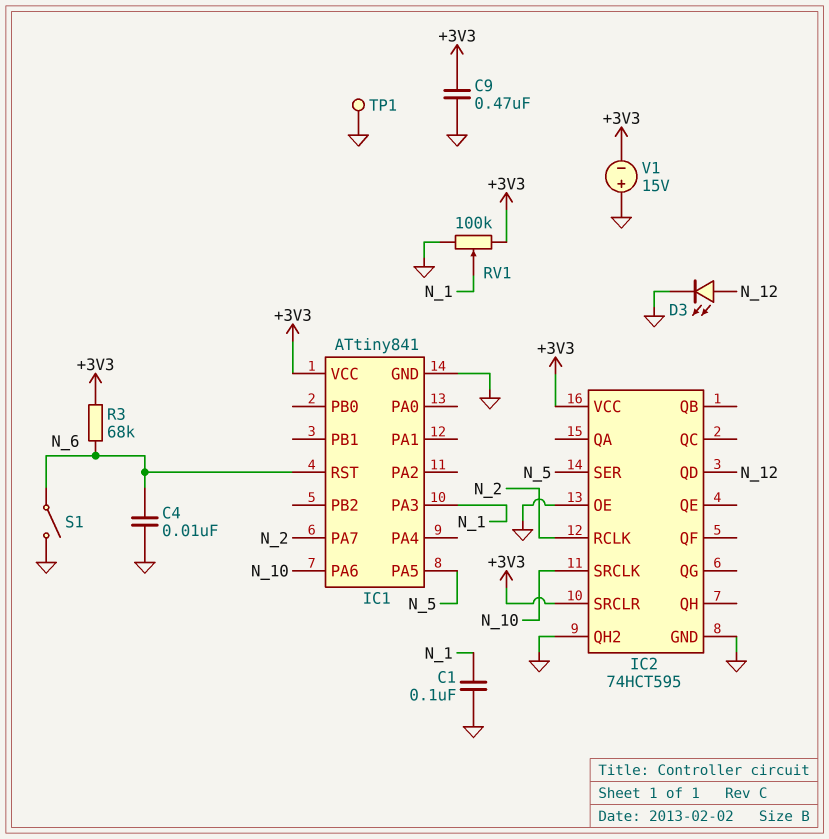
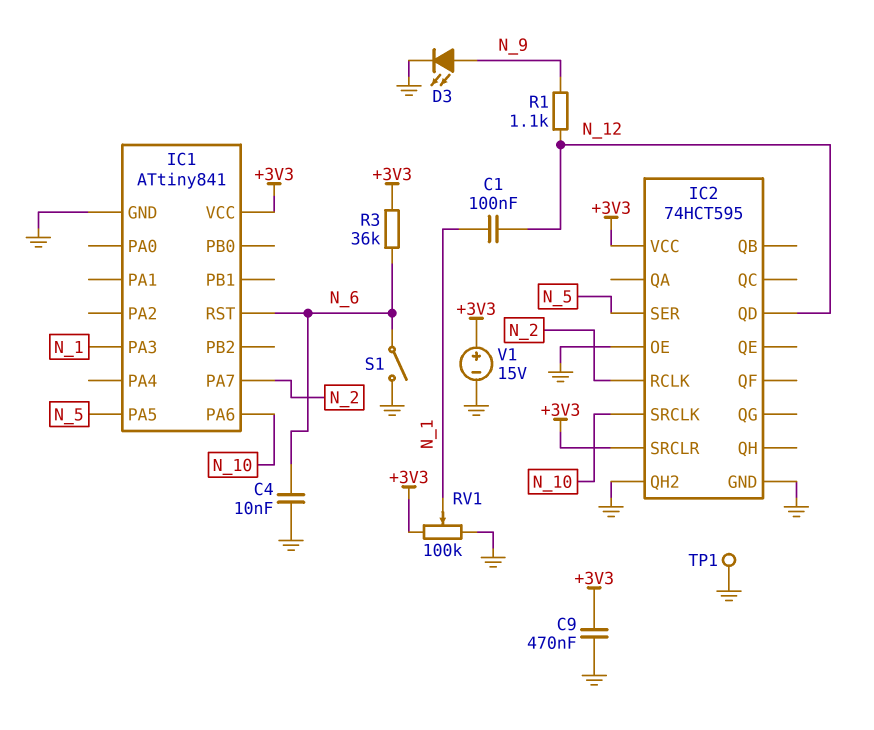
C1: 100nF (GND, N_1) -> 100nF (N_1, N_12)
D3: LED (A N_12, K GND) -> LED (A N_9, K GND)
R1: none -> 1.1k (N_9, N_12)
R3: 68k (+3V3, N_6) -> 36k (+3V3, N_6)
V1: 15V (plus GND, minus +3V3) -> 15V (plus +3V3, minus GND)

